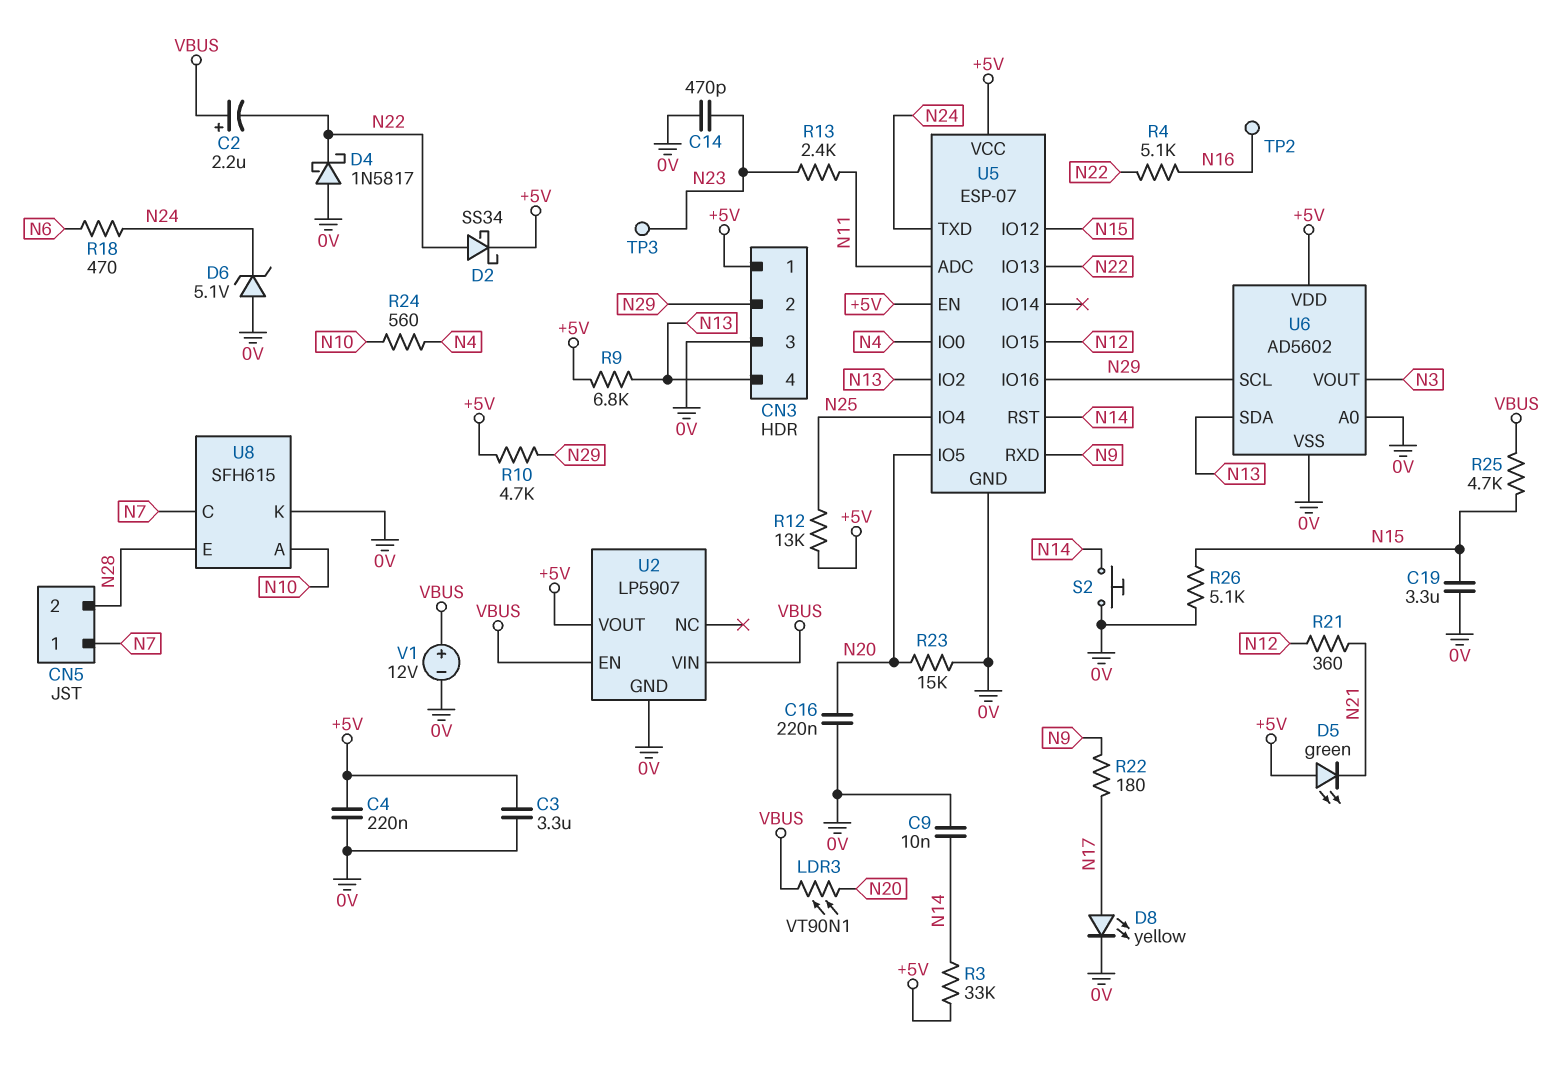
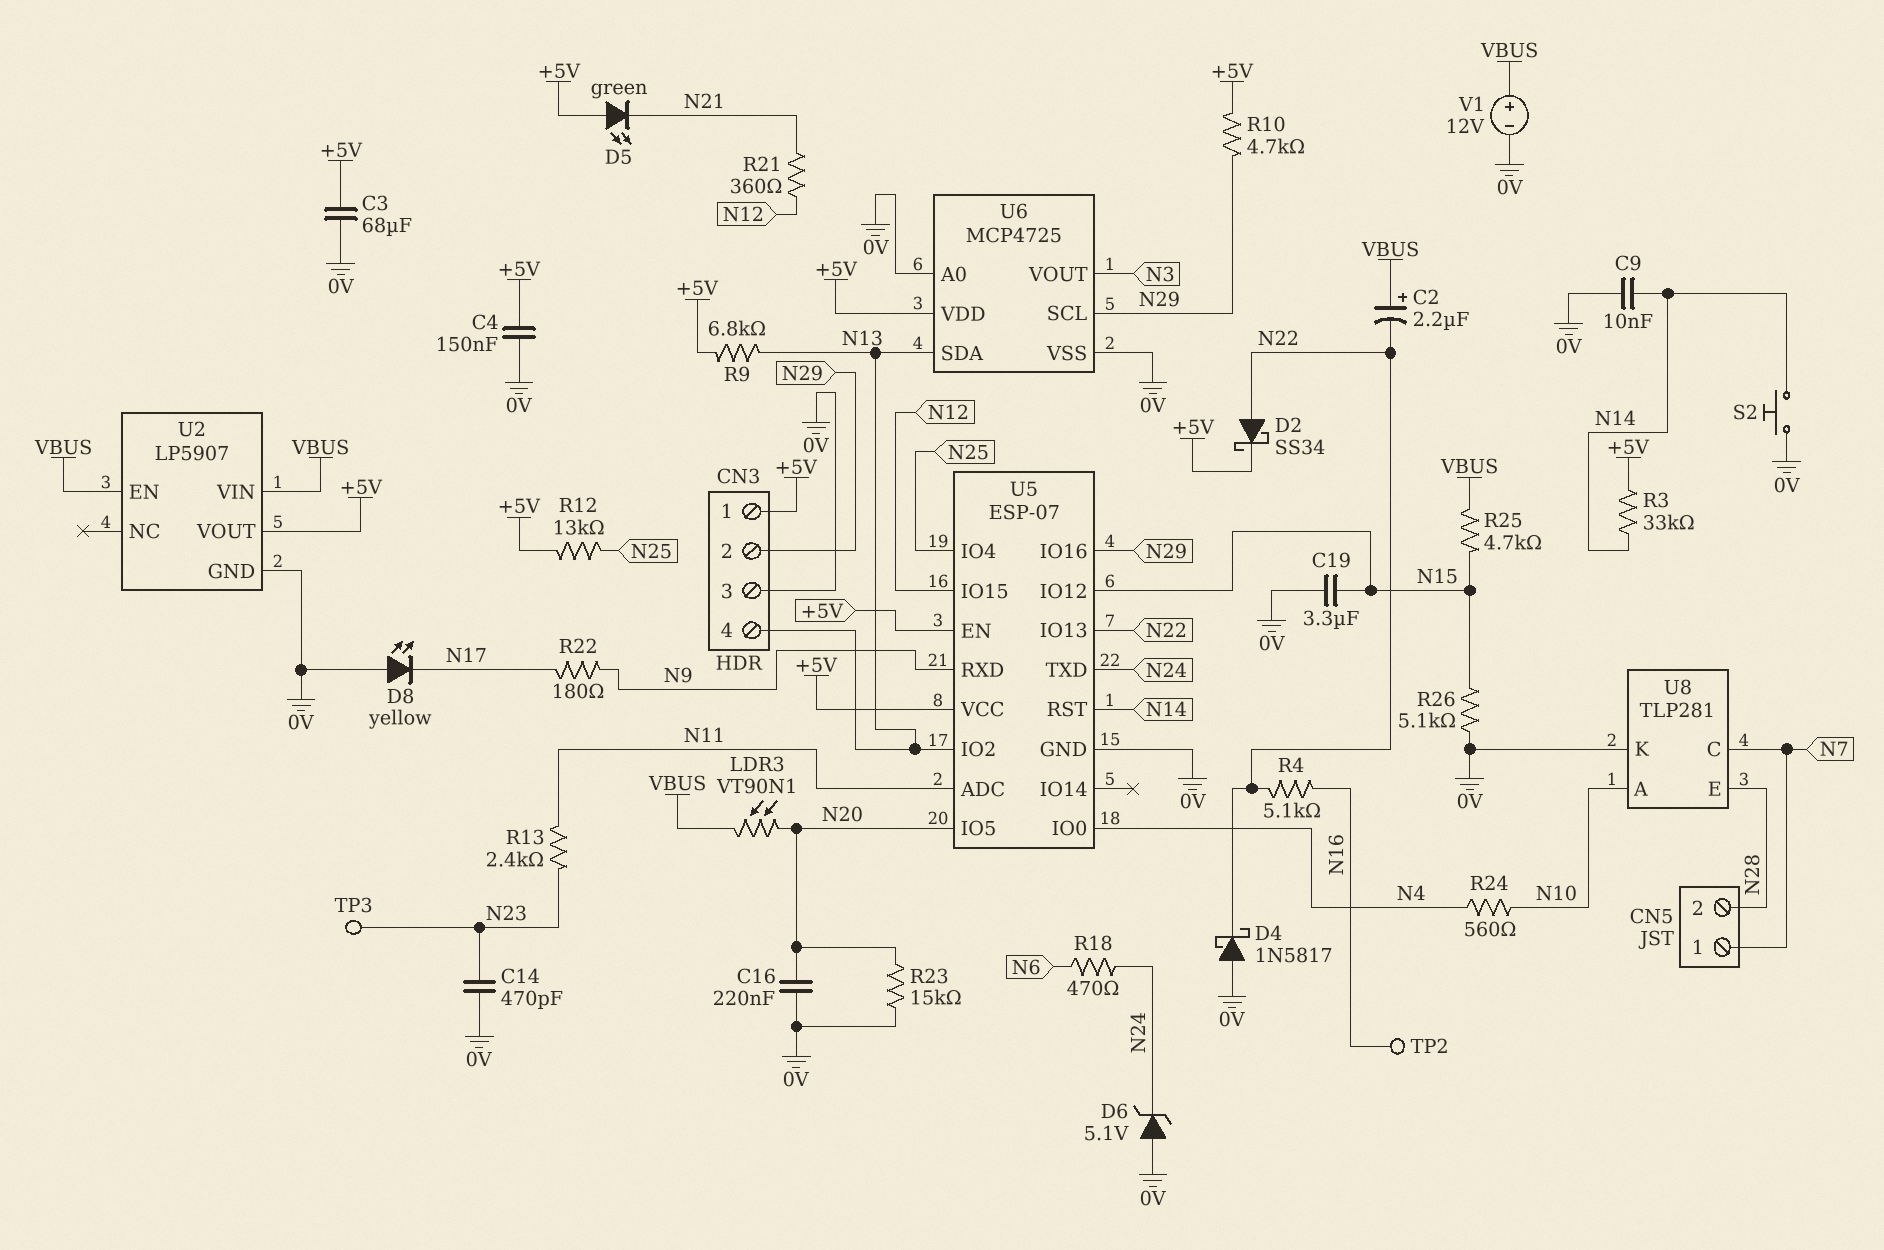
C3: 3.3uF (+5V, 0V) -> 68uF (+5V, 0V)
C4: 220nF (+5V, 0V) -> 150nF (+5V, 0V)
D8: LED yellow (A N17, K 0V) -> LED yellow (A 0V, K N17)
U6: AD5602 -> MCP4725
U8: SFH615 -> TLP281

